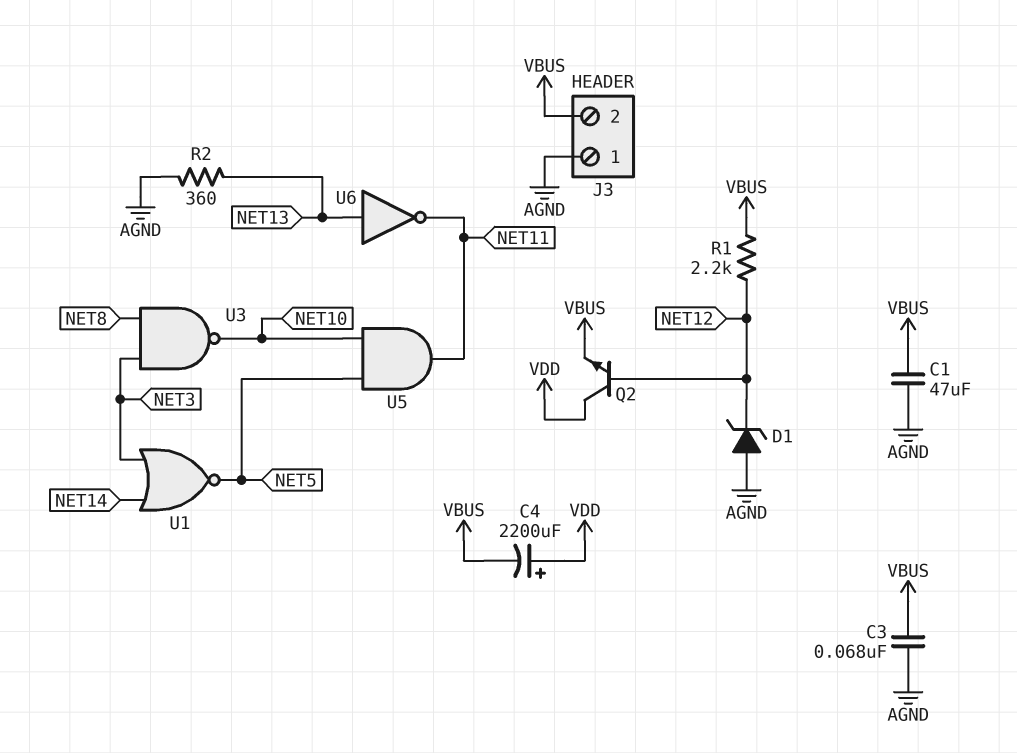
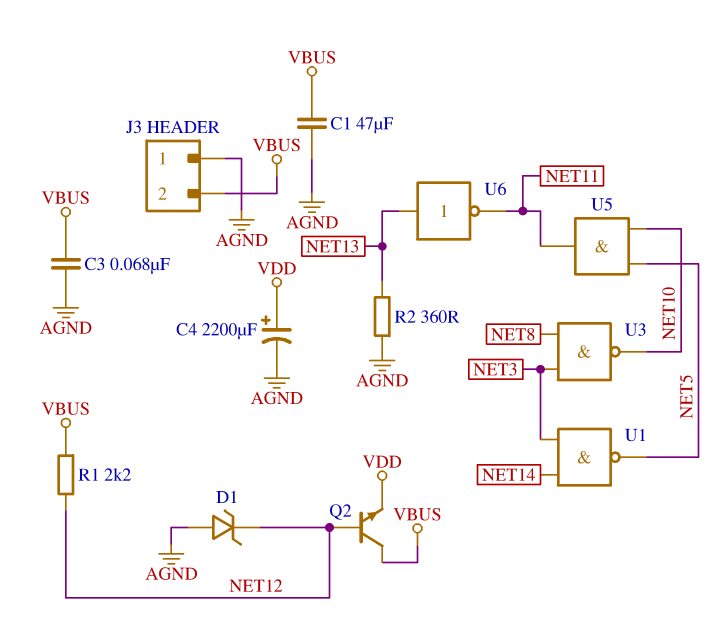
C4: 2200uF (plus VDD, minus VBUS) -> 2200uF (plus VDD, minus AGND)
Q2: NPN (B NET12, C VDD, E VBUS) -> NPN (B NET12, C VBUS, E VDD)
U1: NOR (in NET3, in NET14, out NET5) -> NAND (in NET3, in NET14, out NET5)

